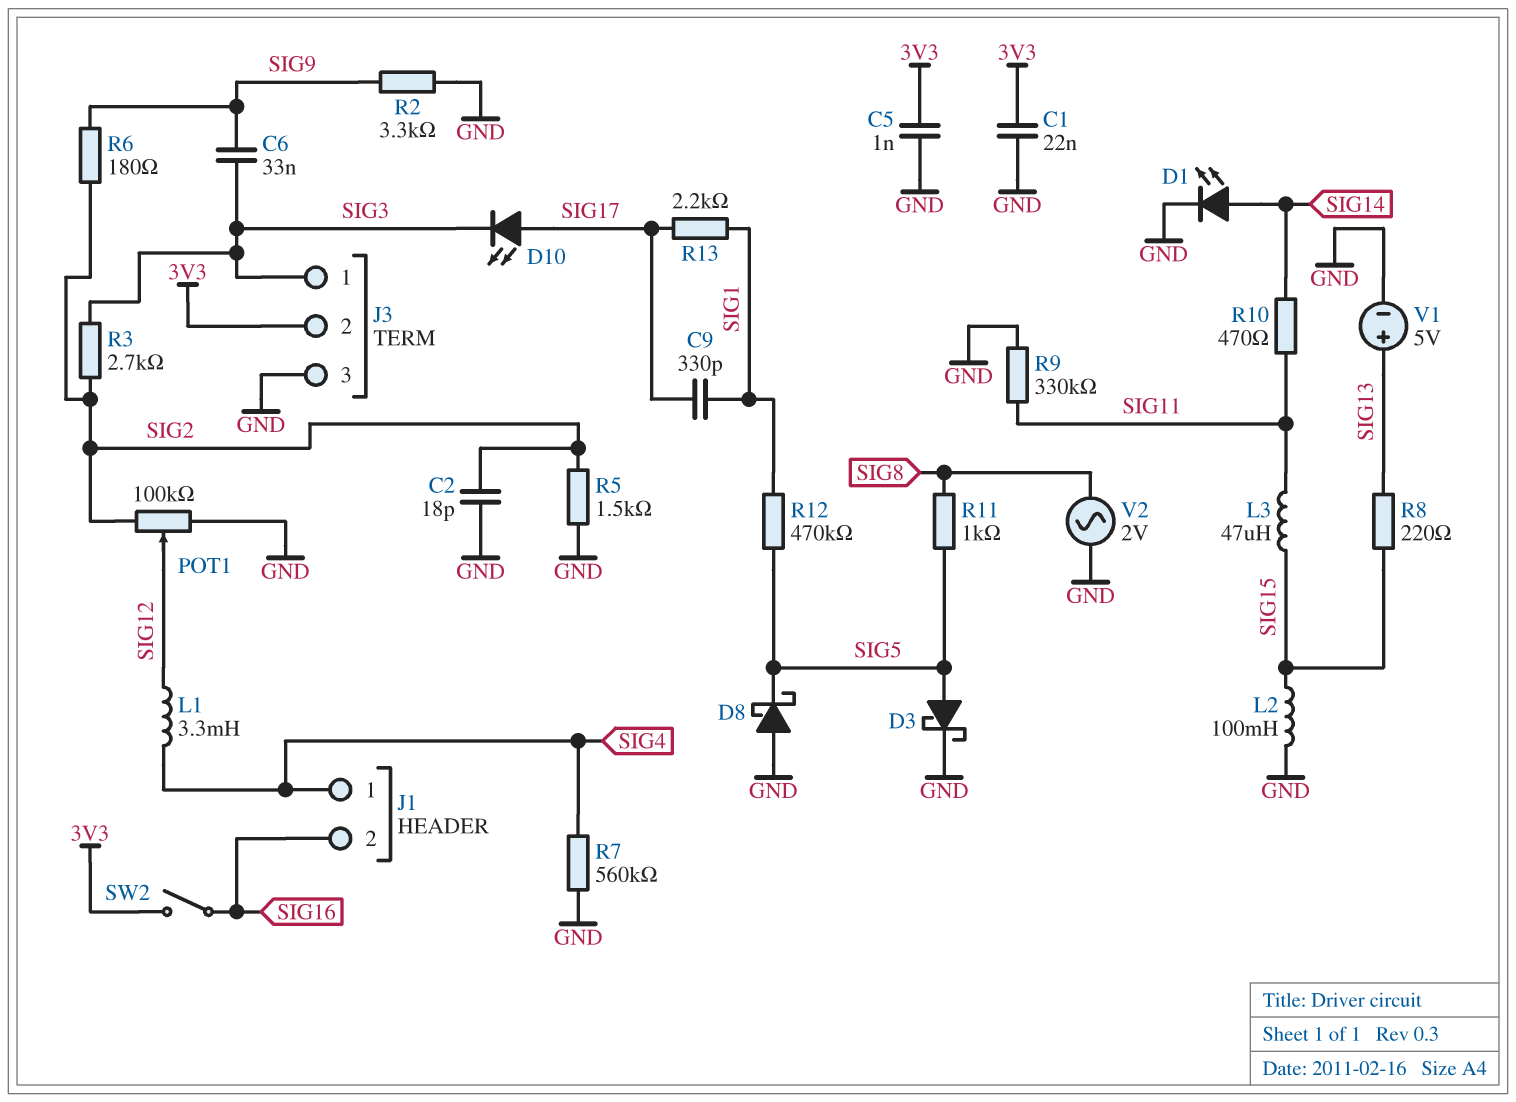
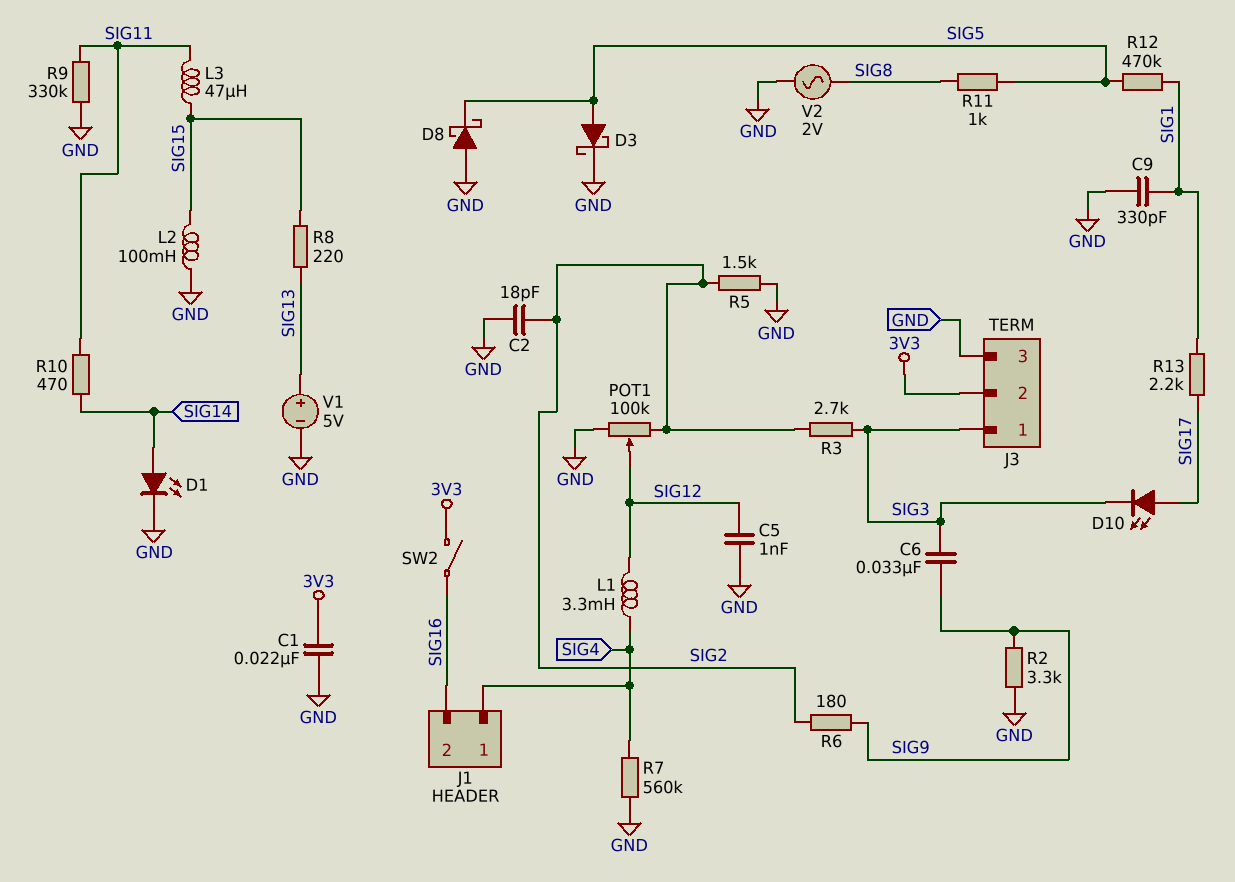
C5: 1nF (3V3, GND) -> 1nF (GND, SIG12)
C9: 330pF (SIG1, SIG17) -> 330pF (GND, SIG1)

